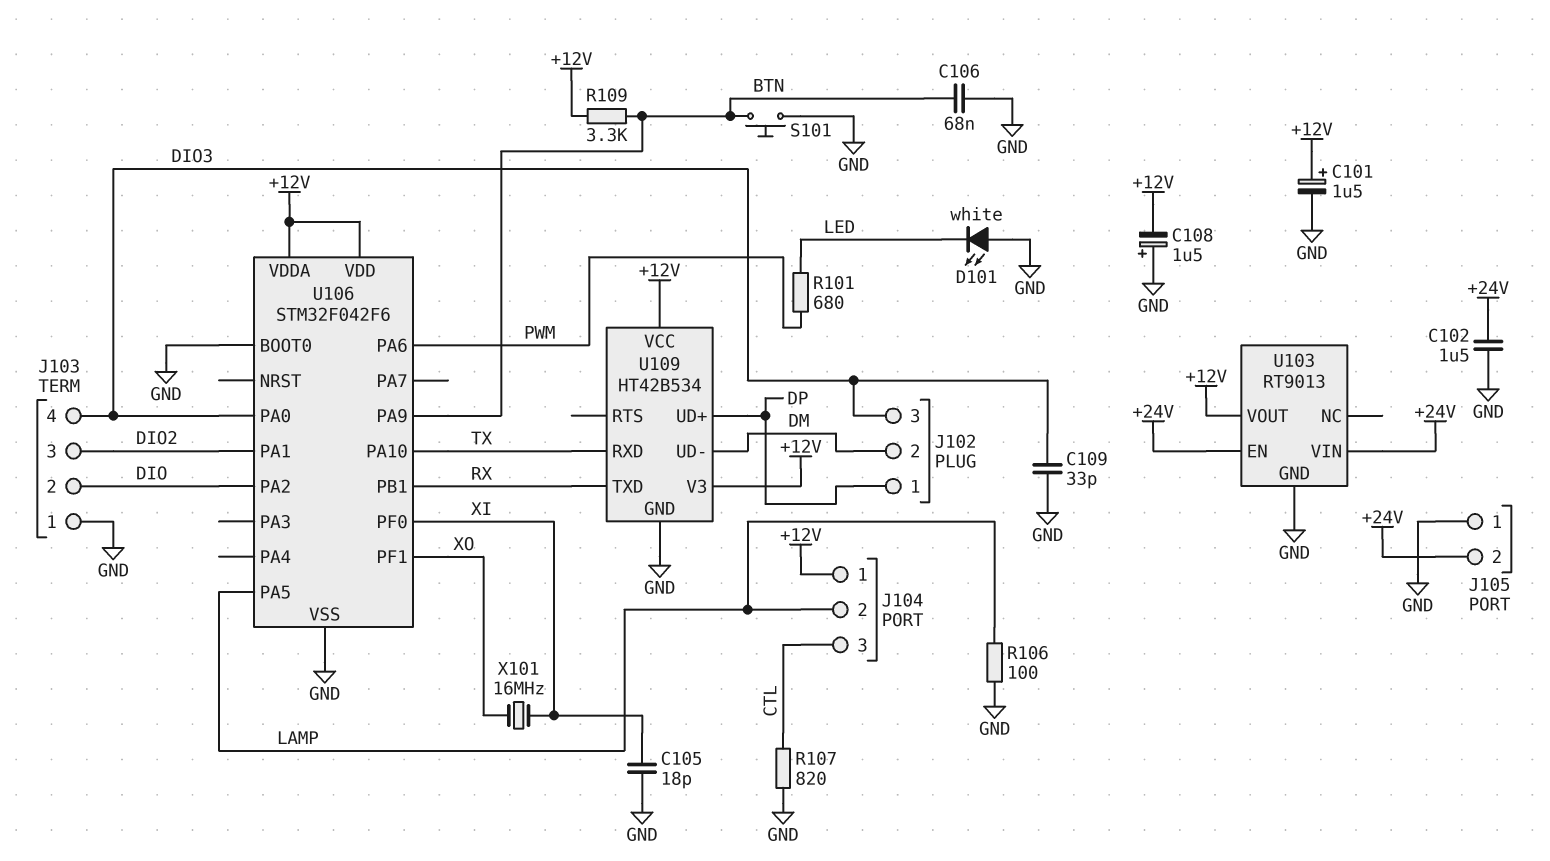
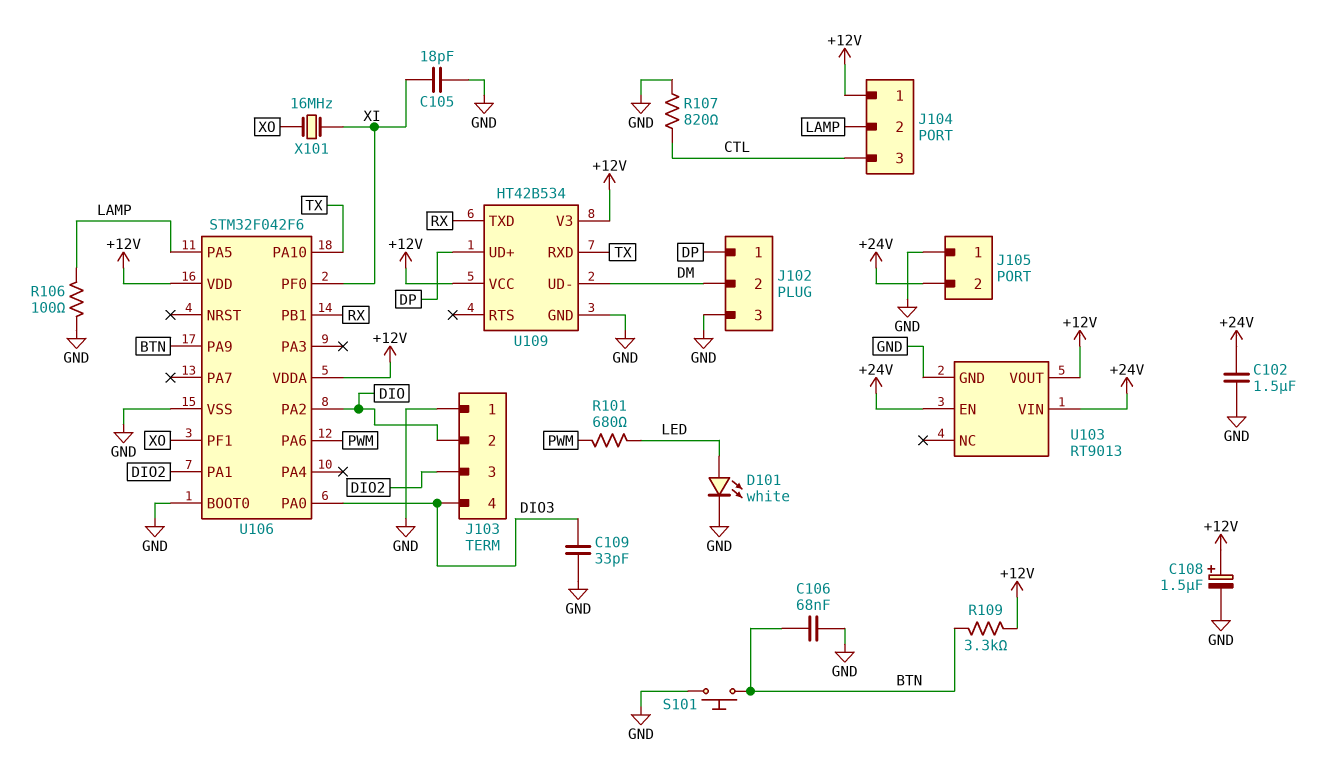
C101: 1.5uF (plus +12V, minus GND) -> none
C108: 1.5uF (plus GND, minus +12V) -> 1.5uF (plus +12V, minus GND)
D101: LED white (A GND, K LED) -> LED white (A LED, K GND)
J102 pin 3: DIO3 -> GND

